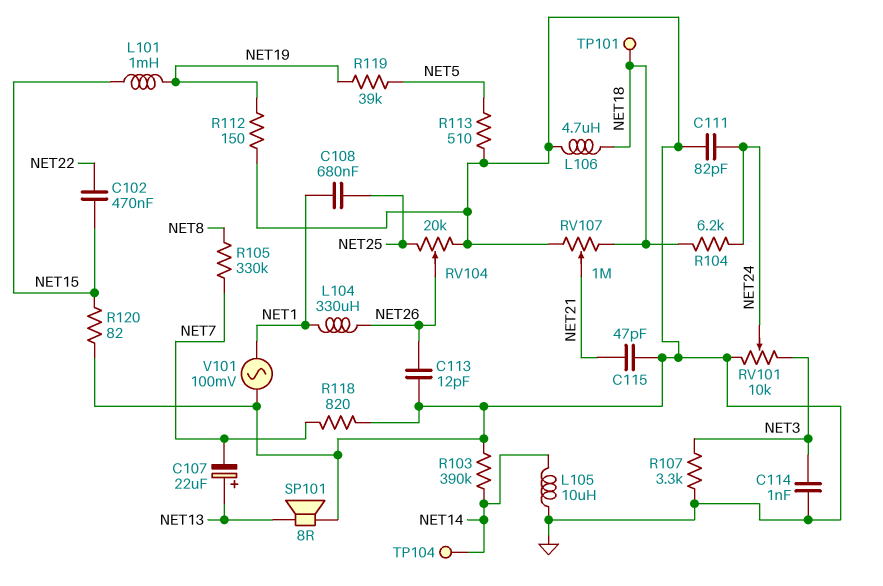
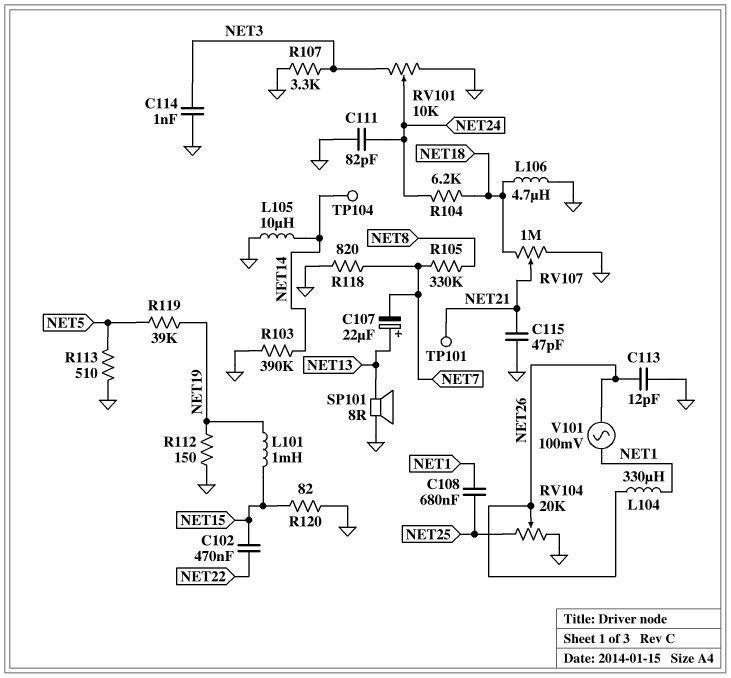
TP101: test point (NET18) -> test point (NET21)
V101: AC 100mV (GND, NET1) -> AC 100mV (NET1, NET26)

